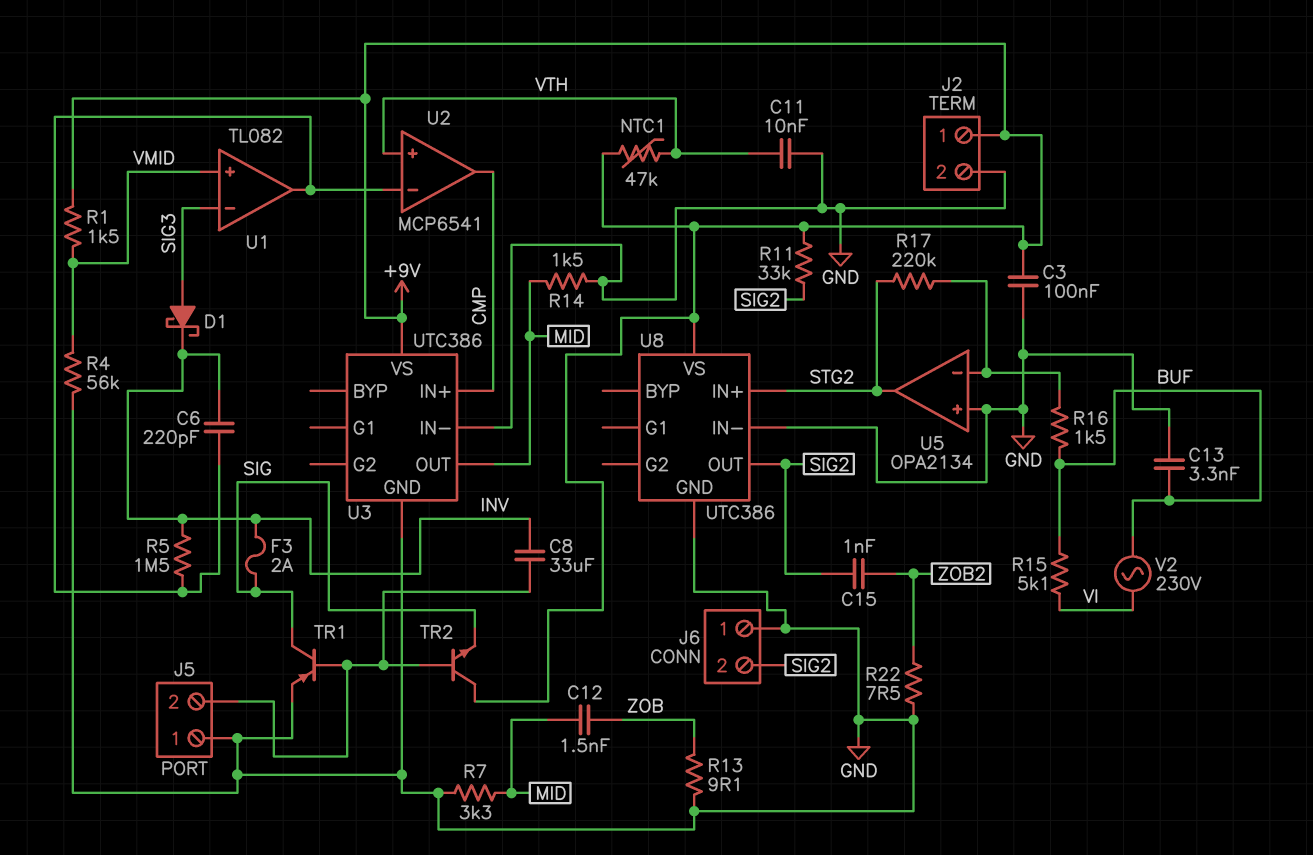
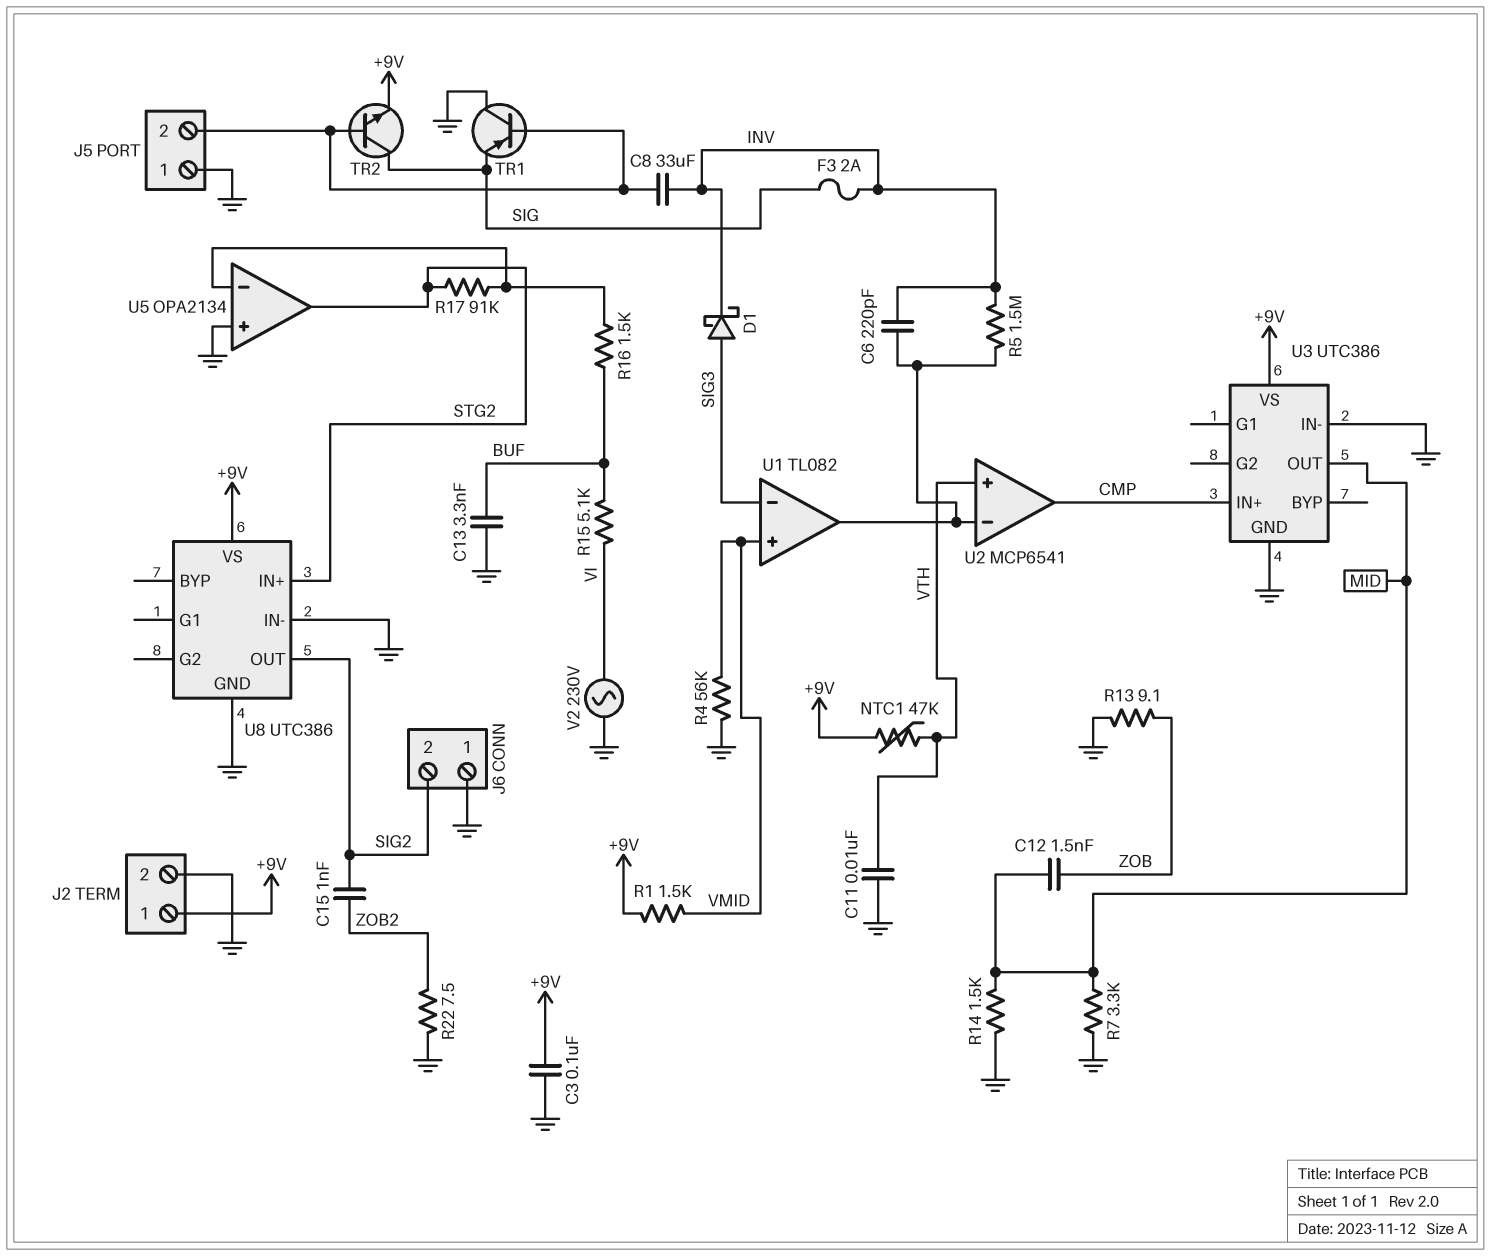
R11: 33k (+9V, SIG2) -> none
R17: 220k (STG2, U5/in-) -> 91k (STG2, U5/in-)
TR1: PNP (B J5/2, C SIG, E GND) -> PNP (B J5/2, C GND, E SIG)
TR2: NPN (B J5/2, C +9V, E SIG) -> NPN (B J5/2, C SIG, E +9V)
V2: AC 230V (BUF, VI) -> AC 230V (GND, VI)

